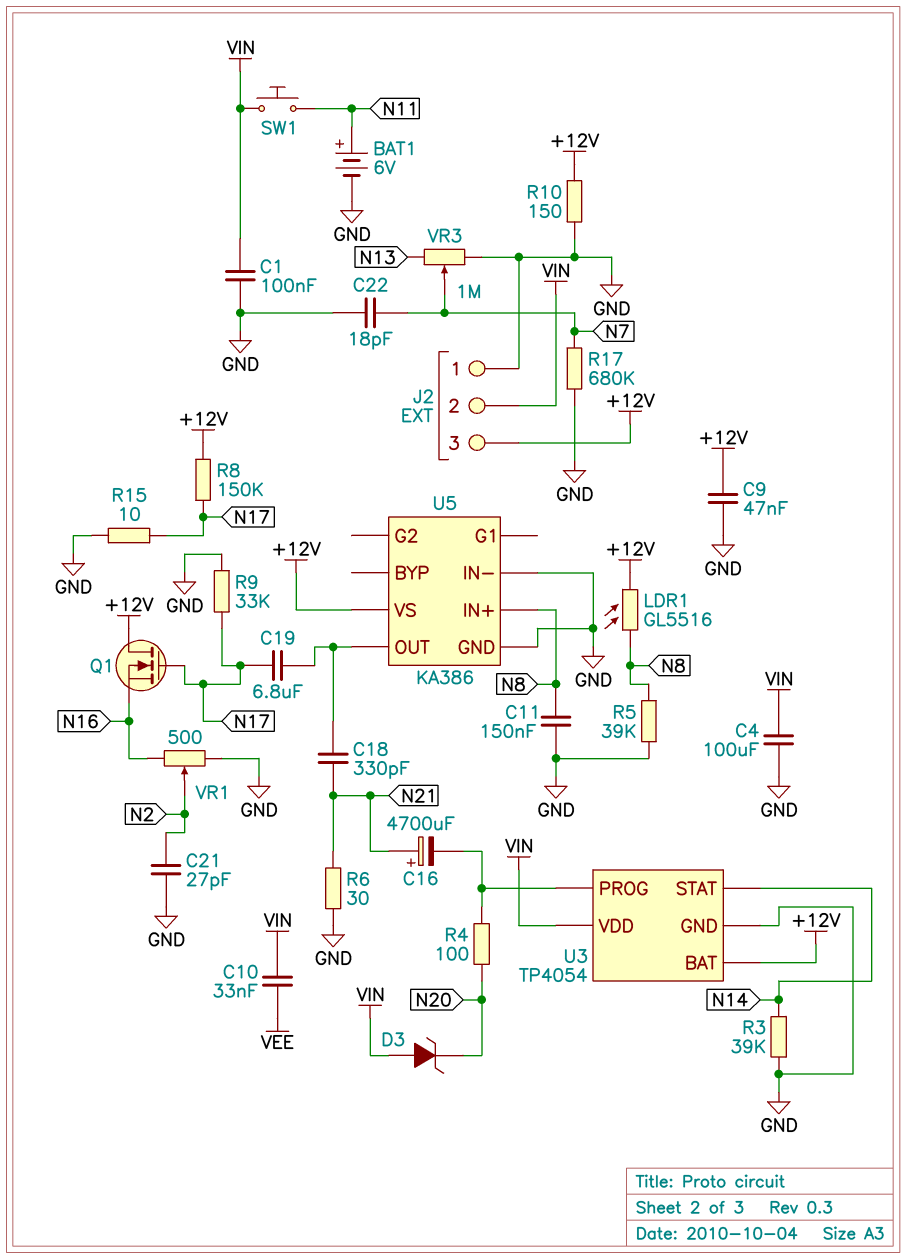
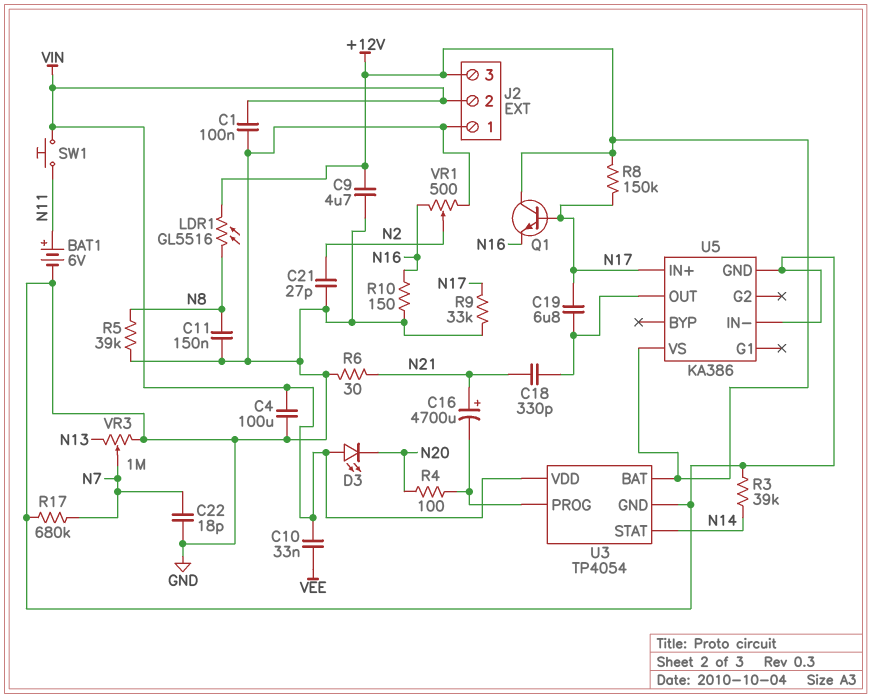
C9: 47nF (+12V, GND) -> 4.7uF (+12V, GND)
D3: zener (A VIN, K N20) -> LED (A VIN, K N20)
Q1: NMOS (G N17, D +12V, S N16) -> NPN (B N17, C +12V, E N16)
R10: 150 (+12V, GND) -> 150 (GND, N16)
R15: 10 (GND, N17) -> none
U5 pin IN+: N8 -> N17

